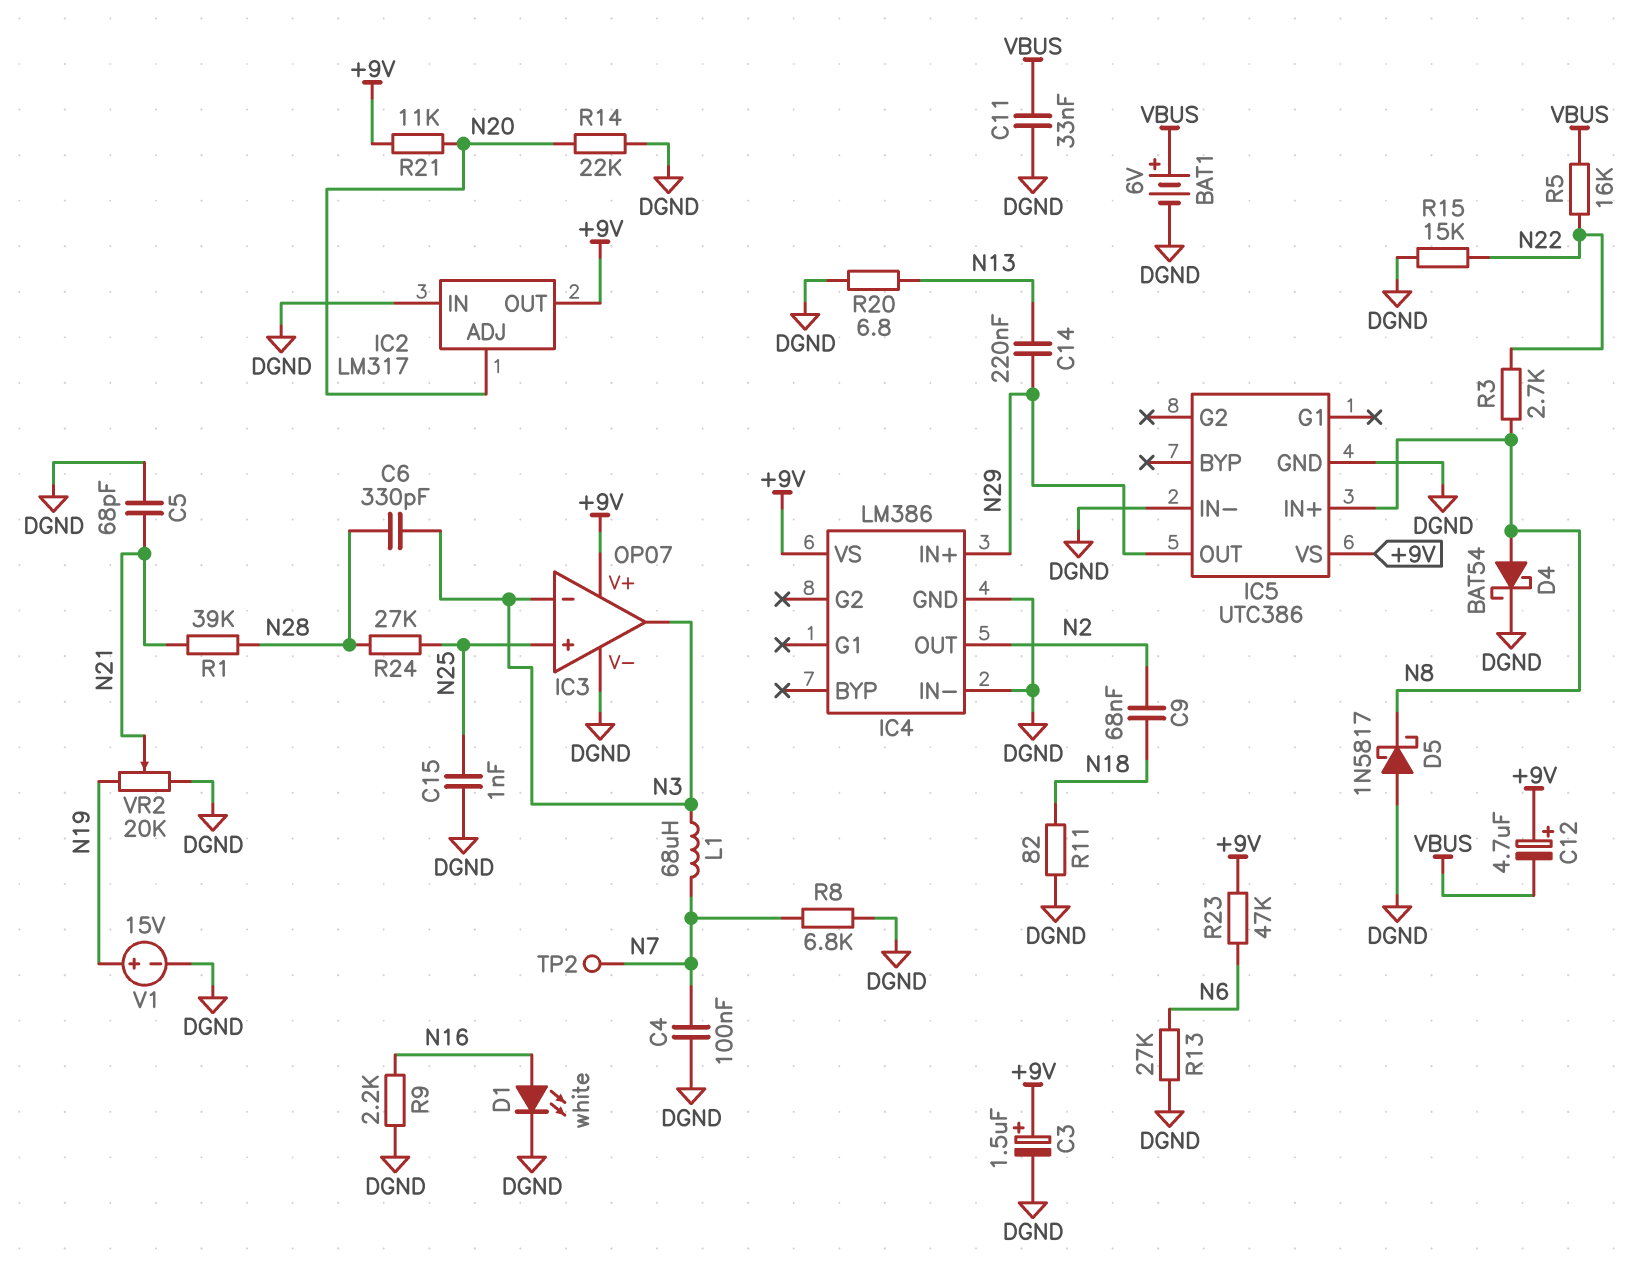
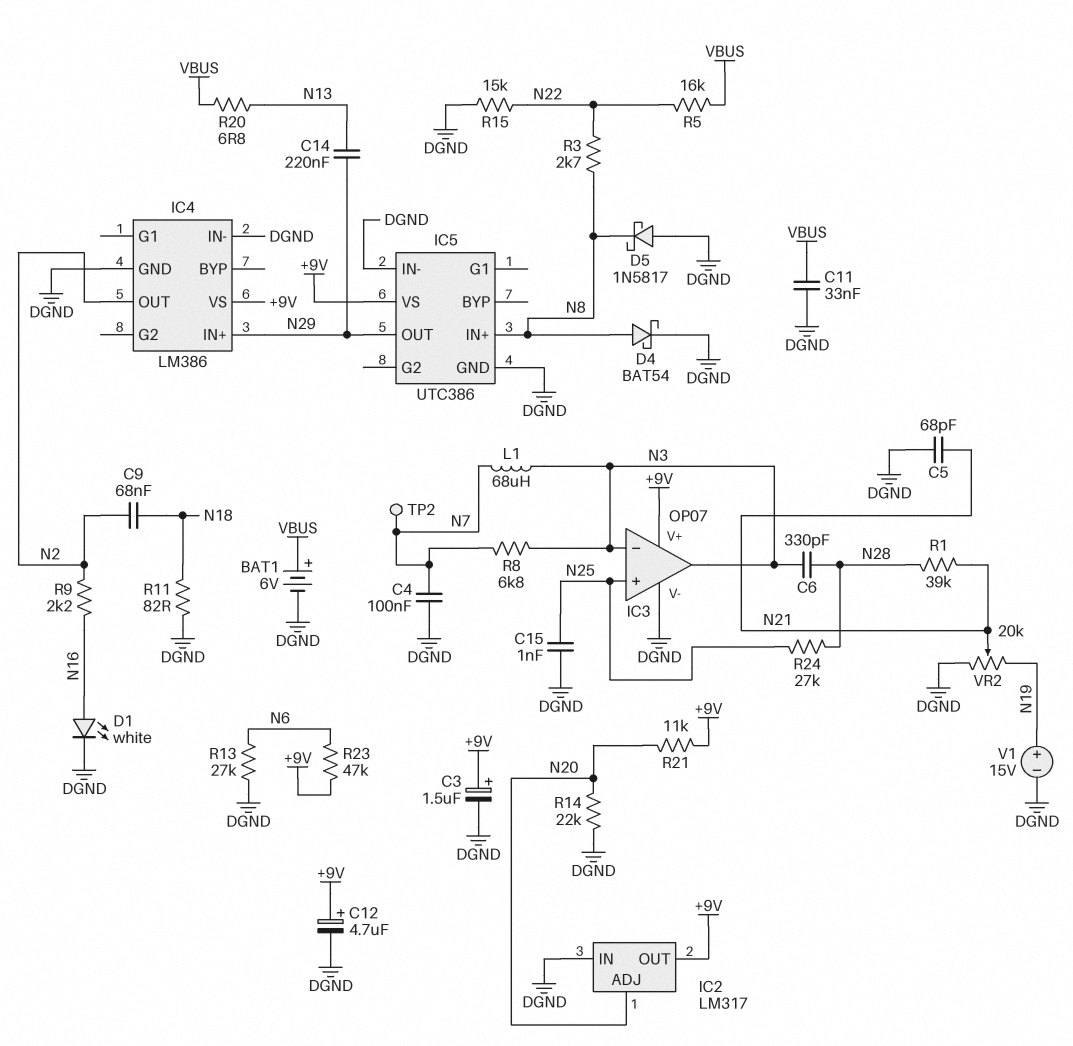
C12: 4.7uF (plus +9V, minus VBUS) -> 4.7uF (plus +9V, minus DGND)
R8: 6.8k (DGND, N7) -> 6.8k (N3, N7)
R9: 2.2k (DGND, N16) -> 2.2k (N2, N16)
R20: 6.8 (DGND, N13) -> 6.8 (N13, VBUS)

